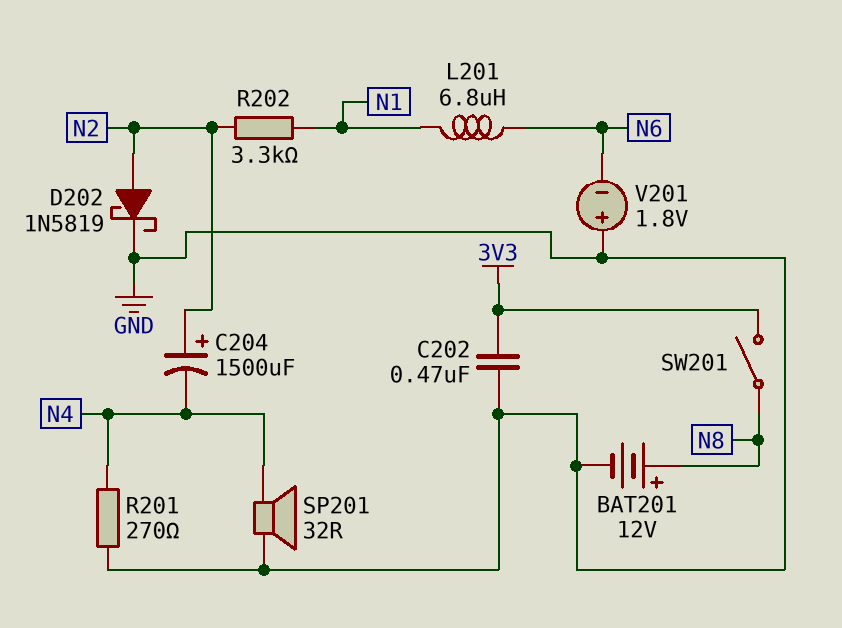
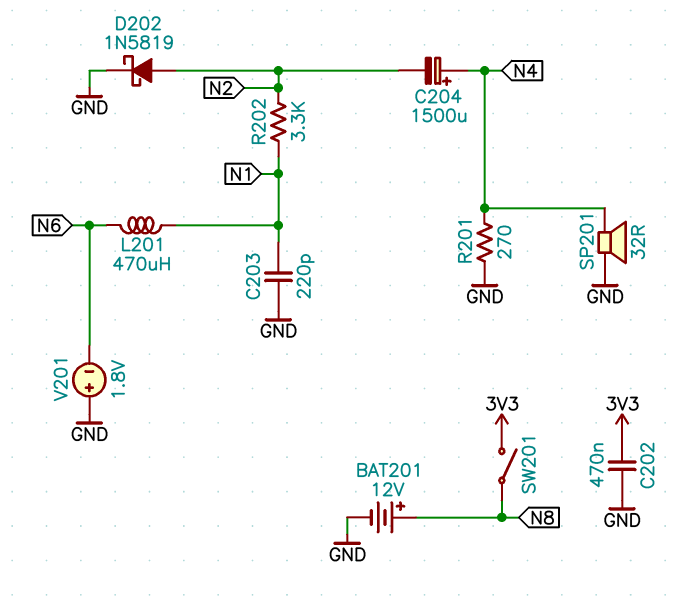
C203: none -> 220pF (GND, N1)
C204: 1500uF (plus N2, minus N4) -> 1500uF (plus N4, minus N2)
L201: 6.8uH (N1, N6) -> 470uH (N1, N6)

